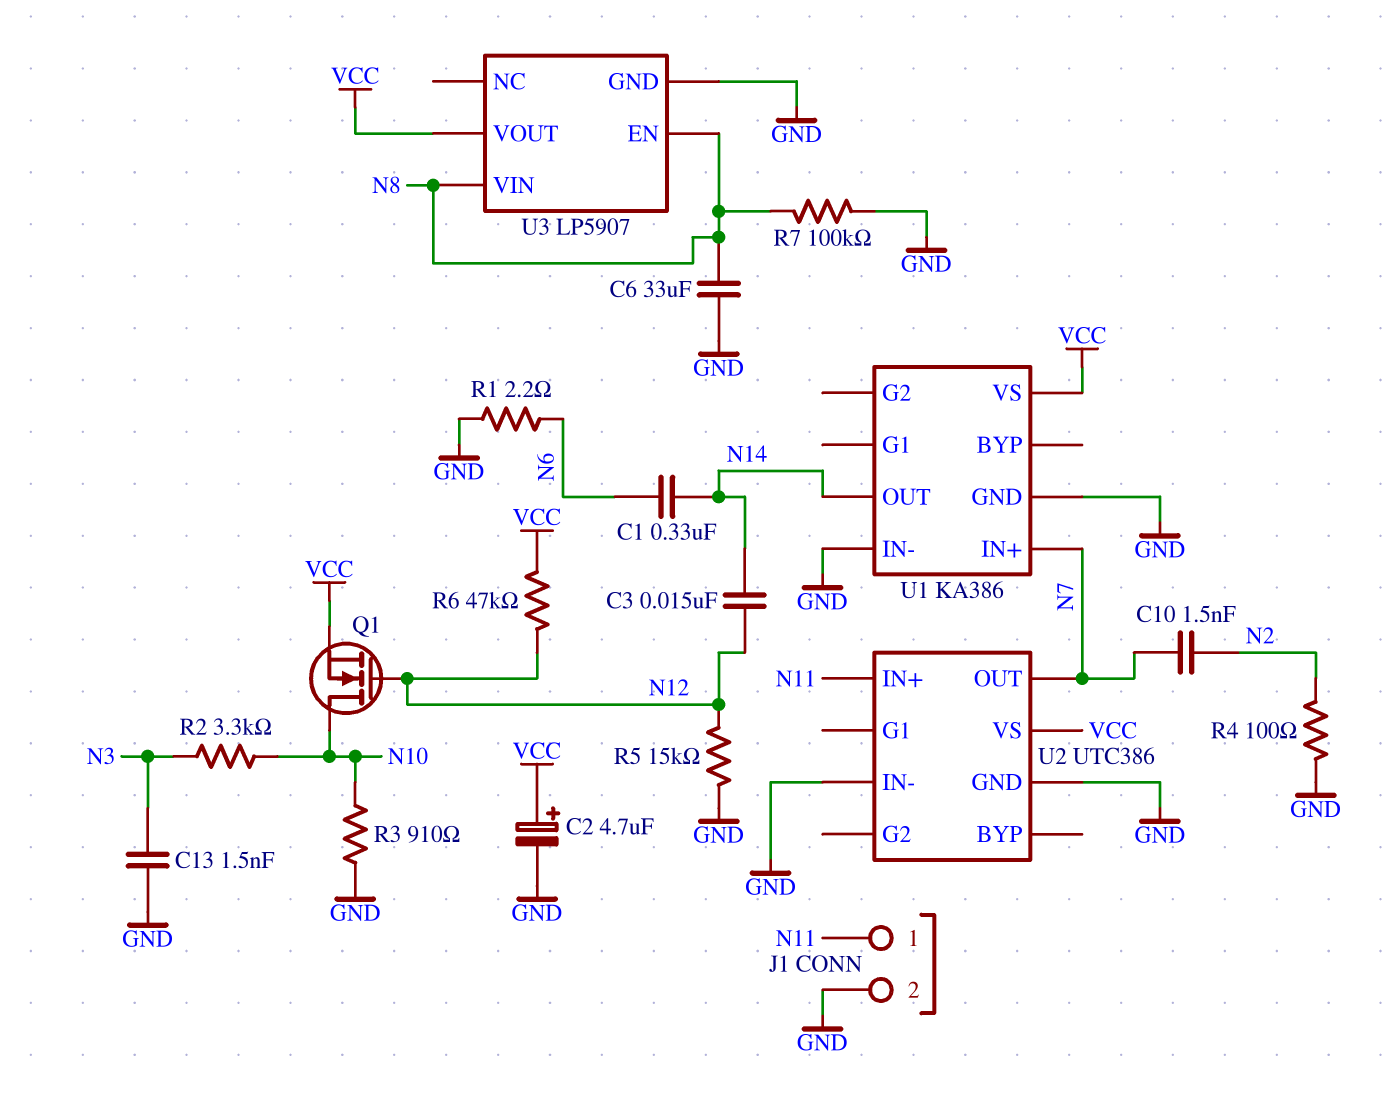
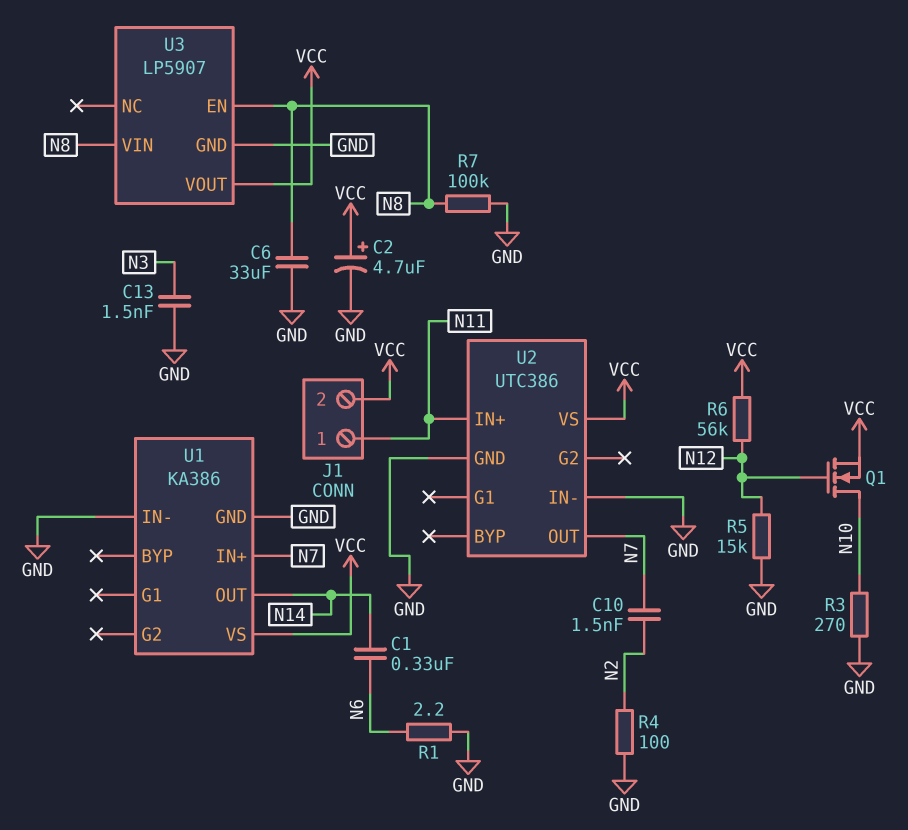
C3: 15nF (N12, N14) -> none
J1 pin 2: GND -> VCC
R2: 3.3k (N3, N10) -> none
R3: 910 (GND, N10) -> 270 (GND, N10)
R6: 47k (N12, VCC) -> 56k (N12, VCC)

